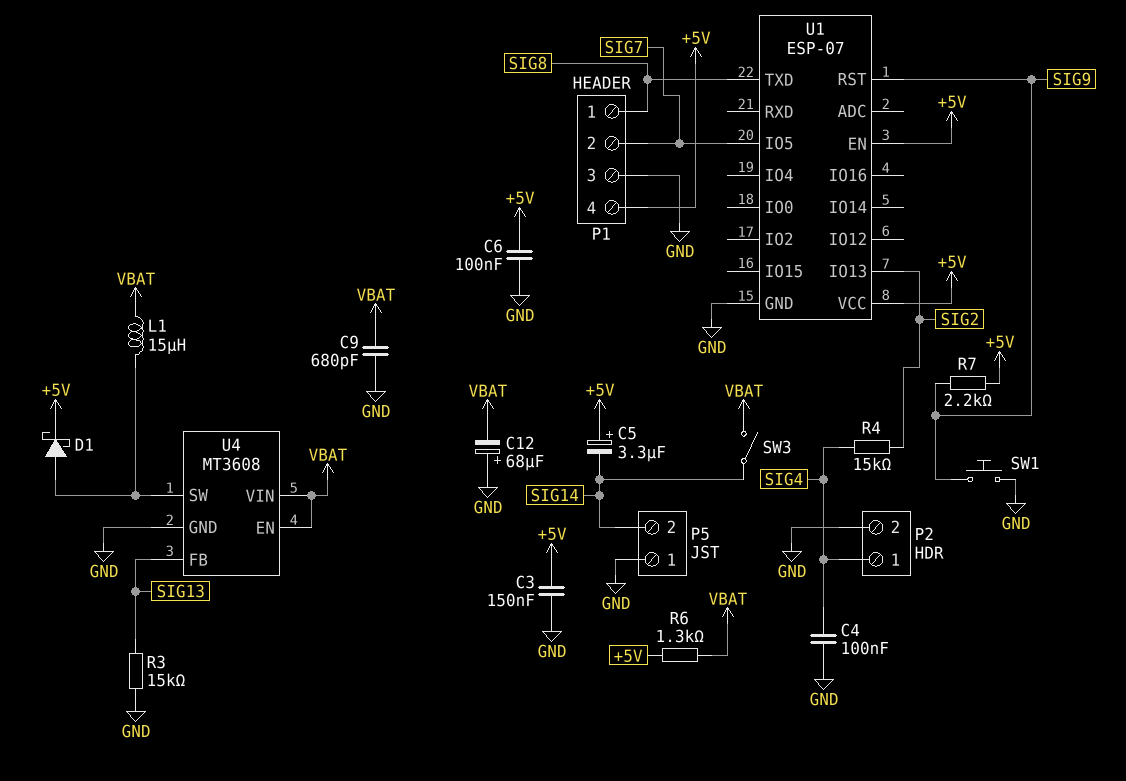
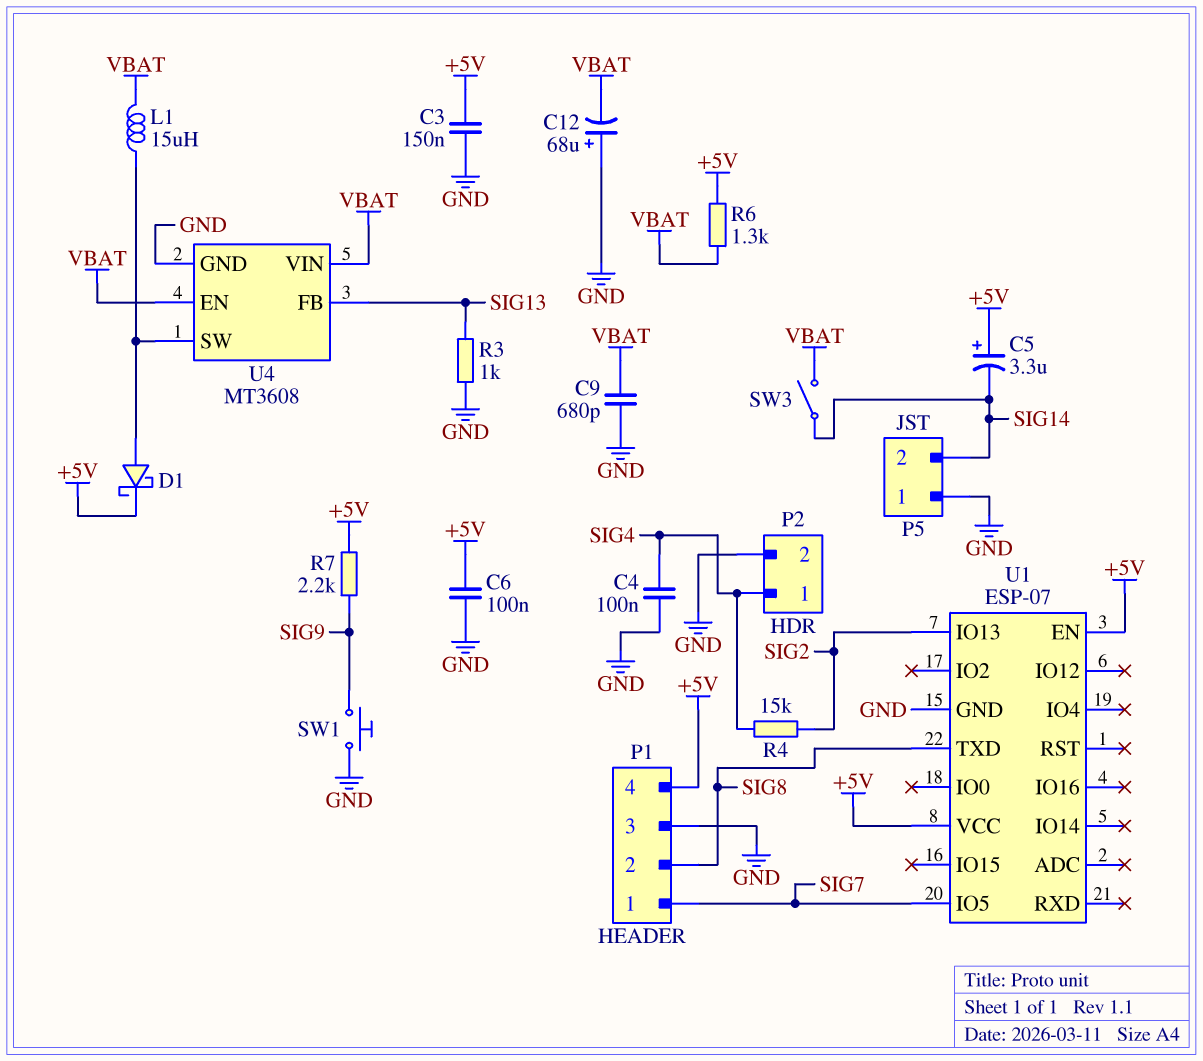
P1 pin 1: SIG8 -> SIG7
P1 pin 2: SIG7 -> SIG8
R3: 15k (GND, SIG13) -> 1k (GND, SIG13)
U1 pin RST: SIG9 -> none

